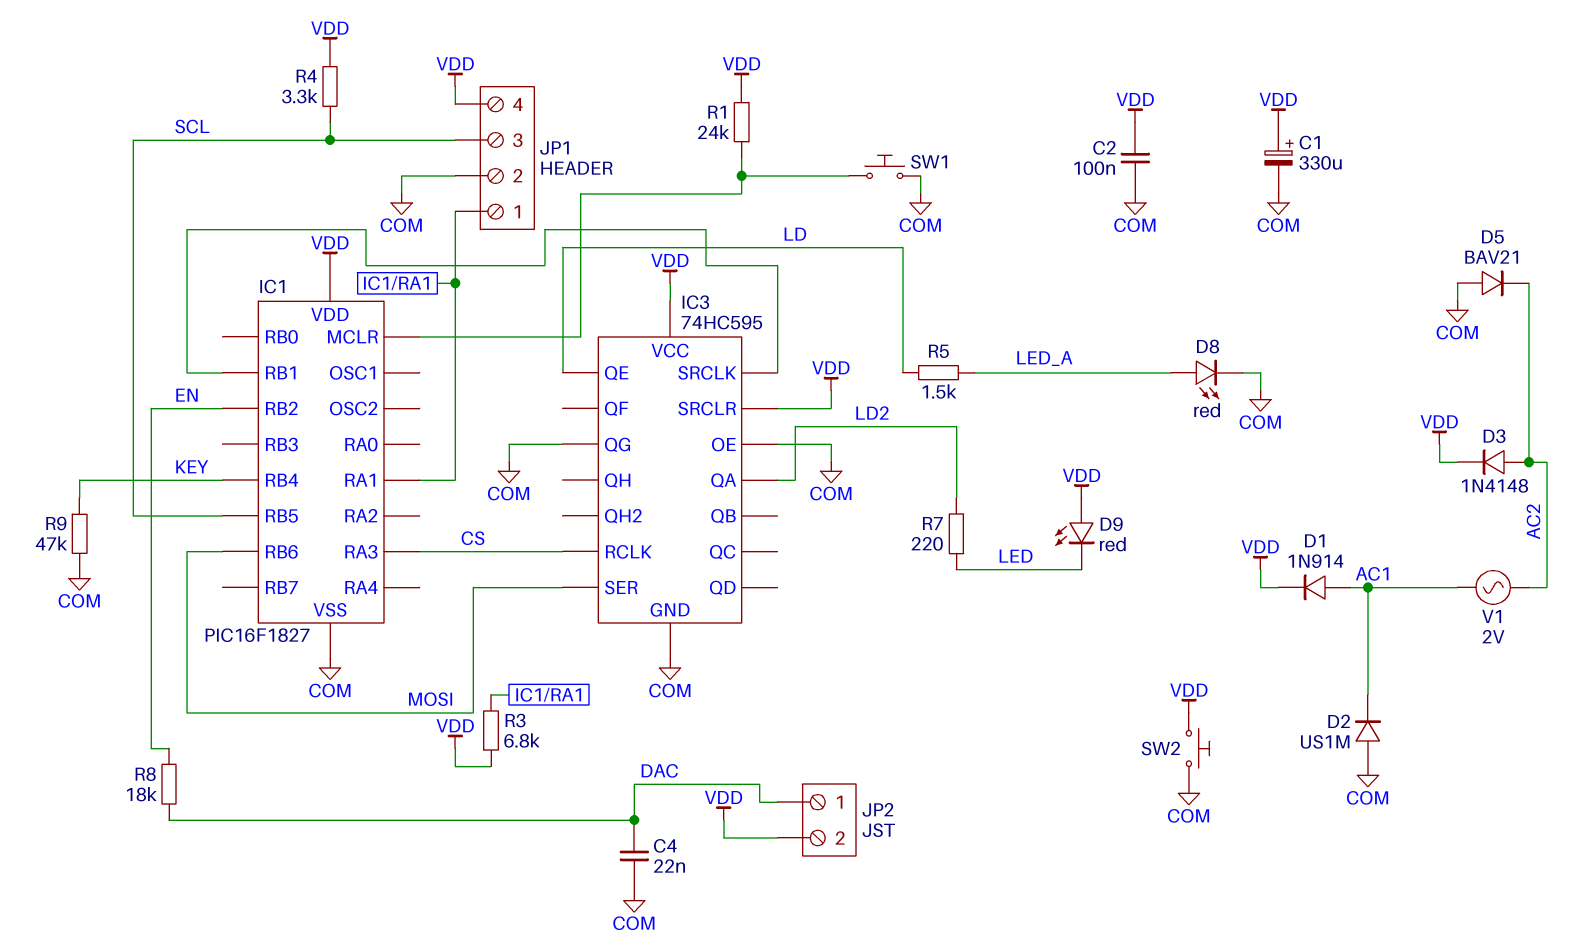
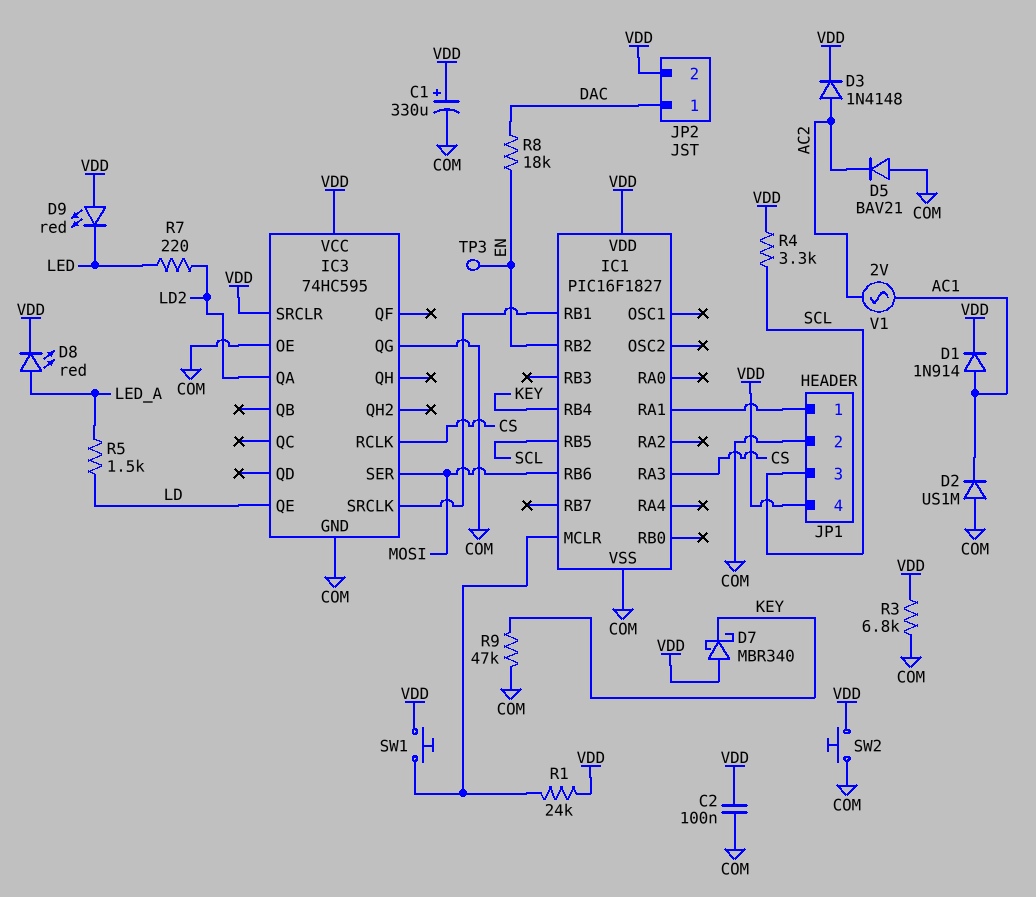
C4: 22nF (COM, DAC) -> none
D7: none -> schottky MBR340 (A VDD, K KEY)
D8: LED red (A LED_A, K COM) -> LED red (A LED_A, K VDD)
R3: 6.8k (IC1/RA1, VDD) -> 6.8k (COM, VDD)
SW1: button (COM, IC1/MCLR) -> button (IC1/MCLR, VDD)
TP3: none -> test point (EN)

